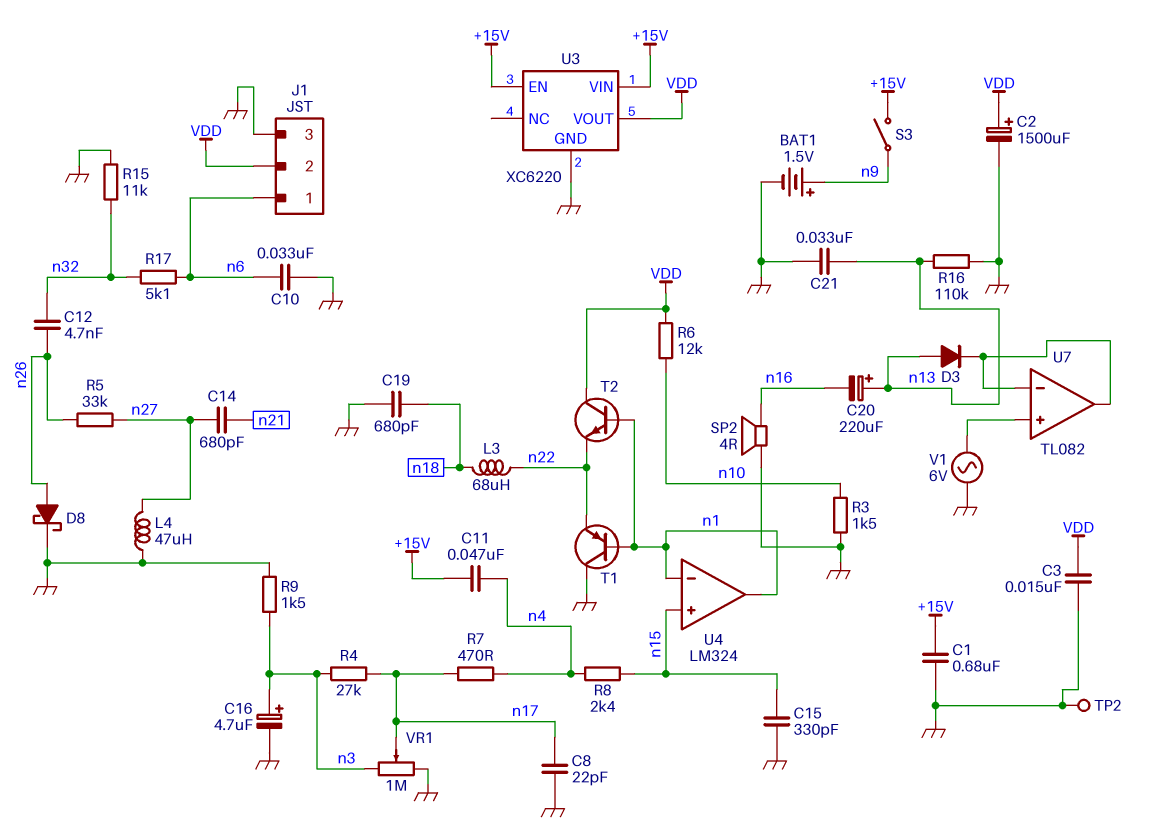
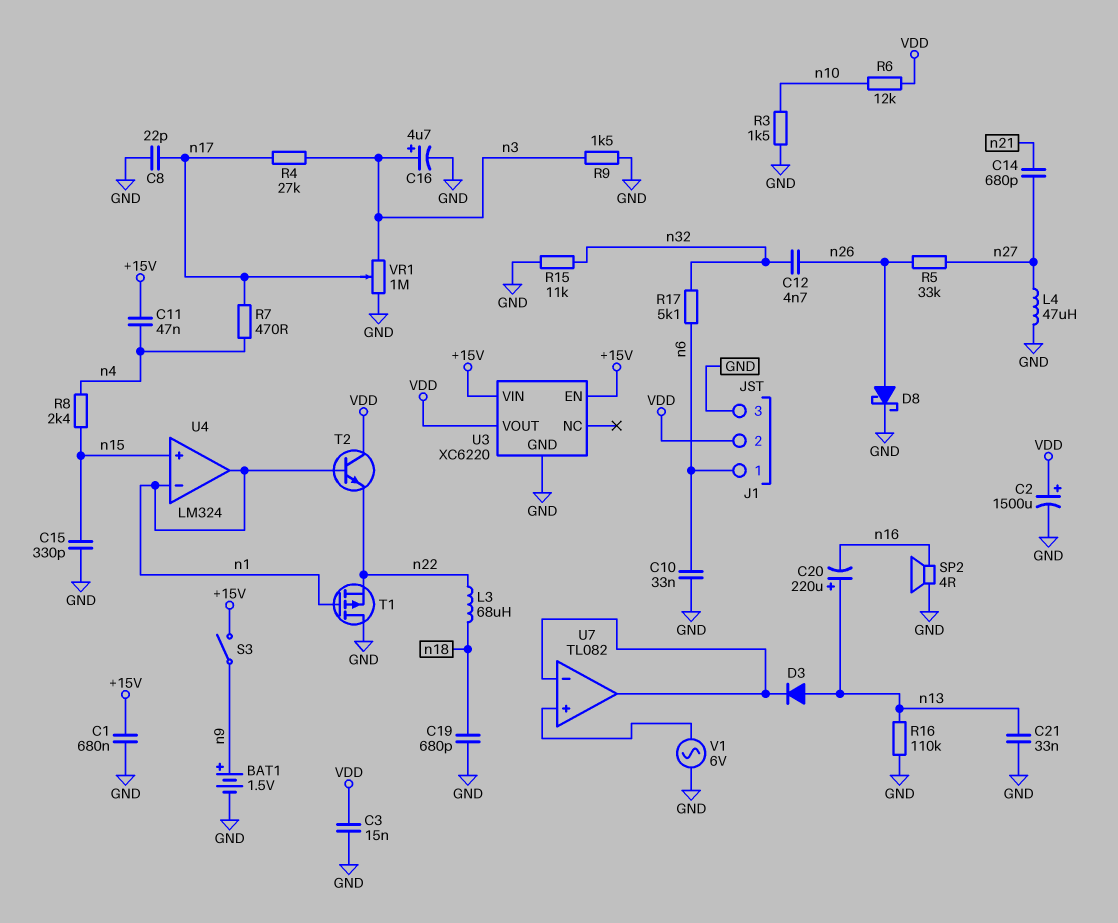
T1: PNP (B n1, C GND, E n22) -> PMOS (G n1, D GND, S n22)
TP2: test point (GND) -> none

